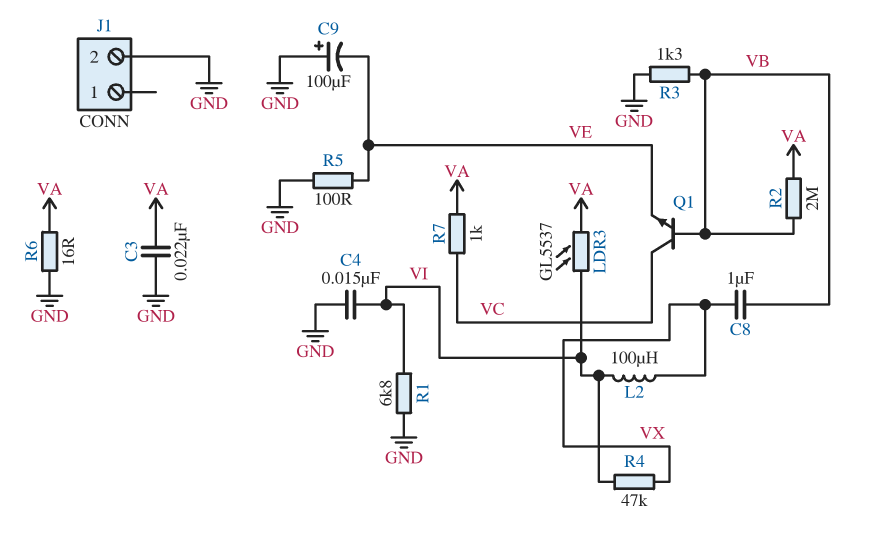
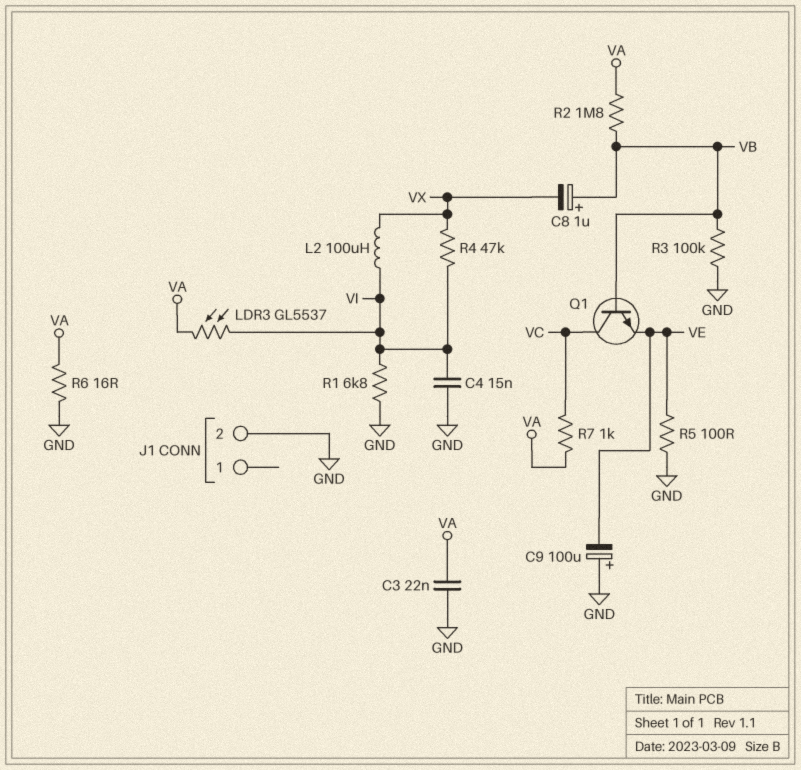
C8: 1uF (VB, VX) -> 1uF (plus VB, minus VX)
R2: 2M (VA, VB) -> 1.8M (VA, VB)
R3: 1.3k (GND, VB) -> 100k (GND, VB)

